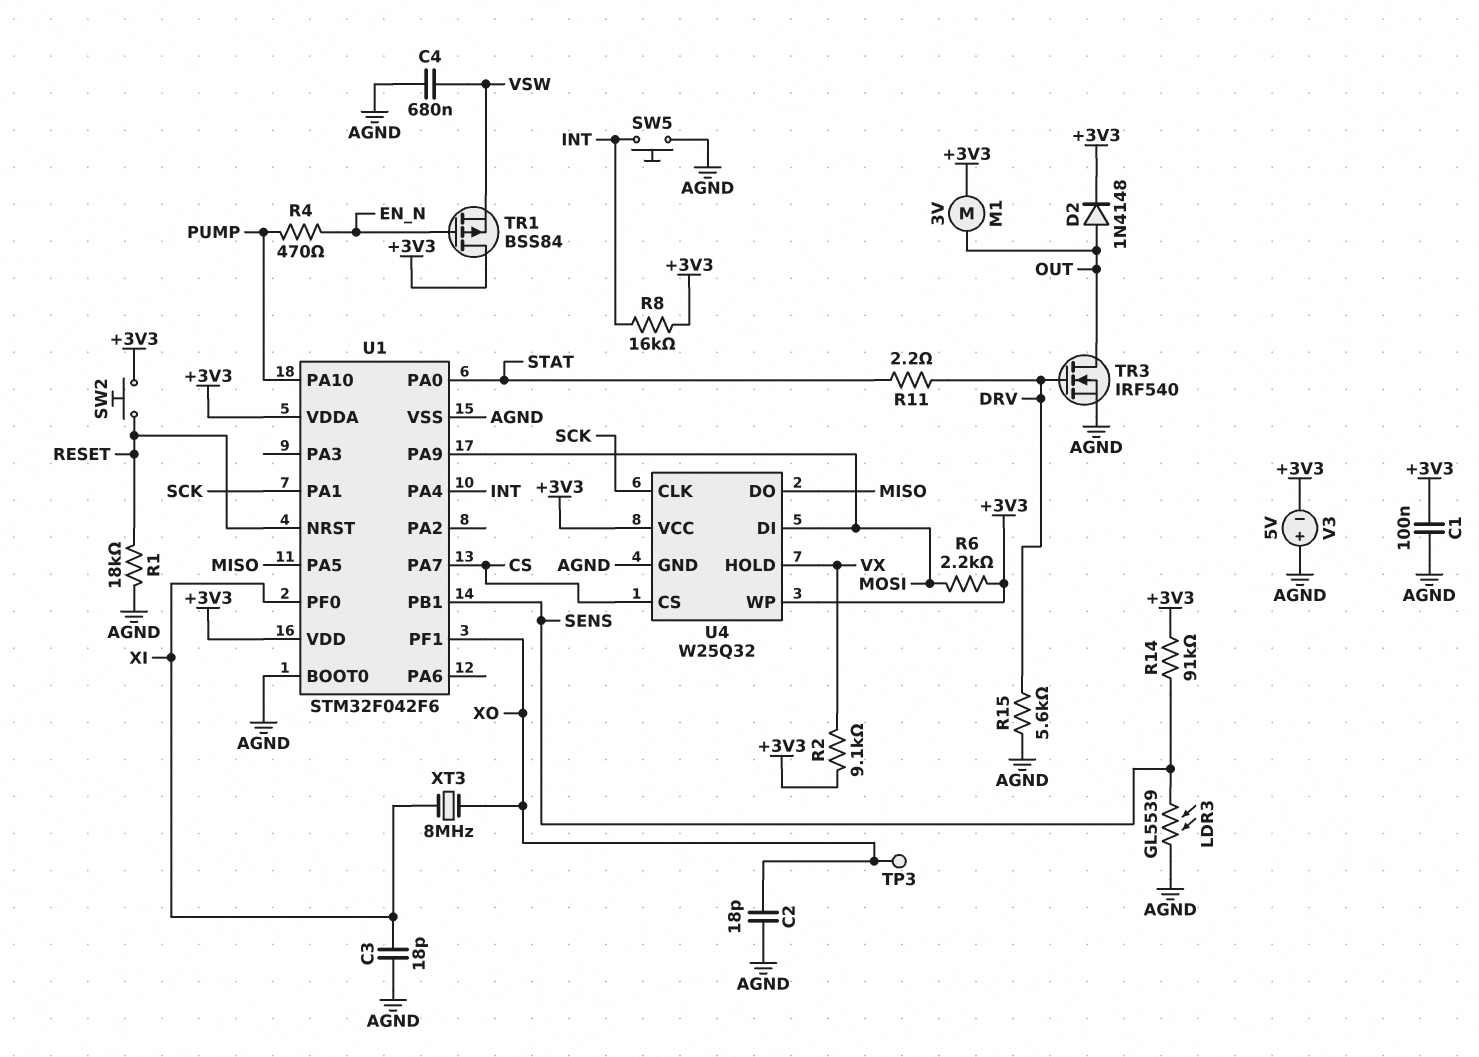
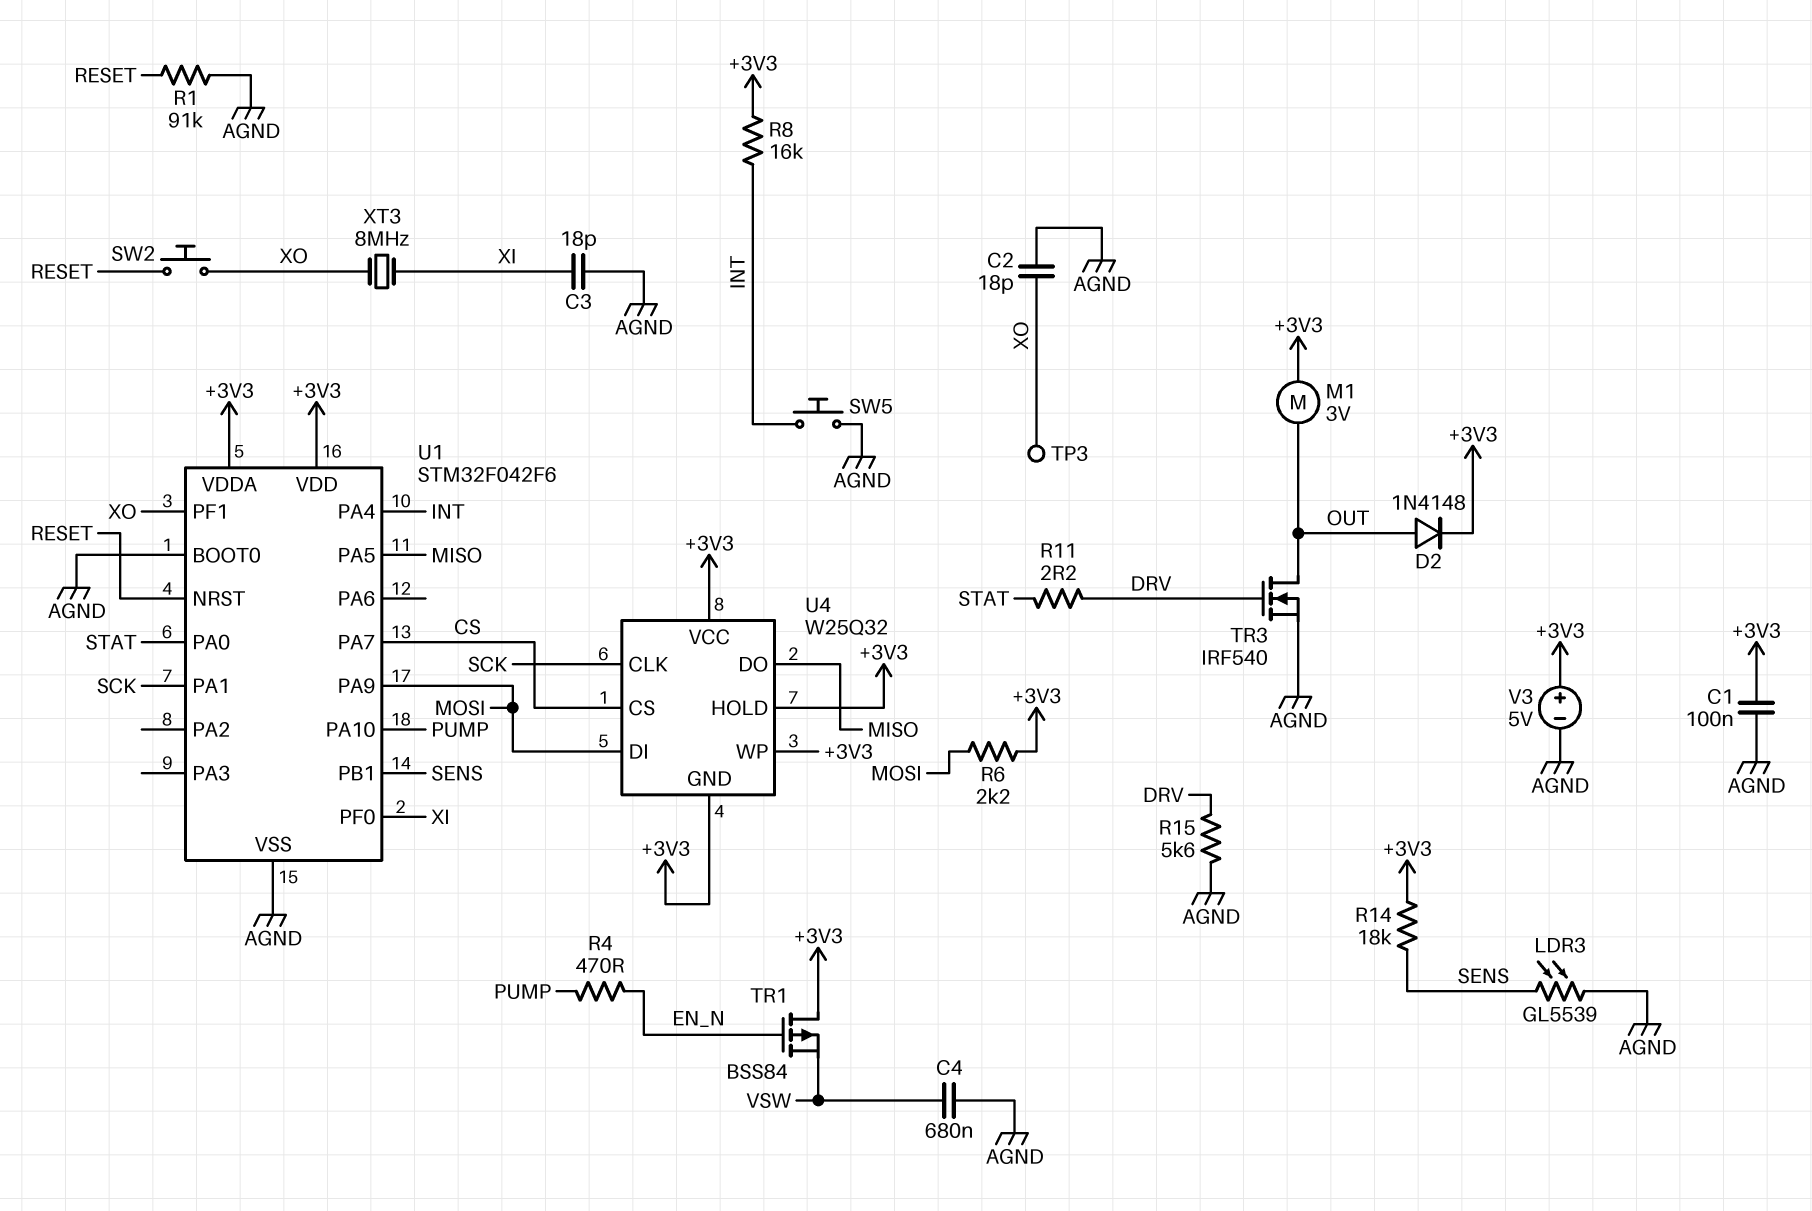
R1: 18k (AGND, RESET) -> 91k (AGND, RESET)
R2: 9.1k (+3V3, VX) -> none
R14: 91k (+3V3, SENS) -> 18k (+3V3, SENS)
SW2: button (+3V3, RESET) -> button (RESET, XO)
U4 pin GND: AGND -> +3V3
U4 pin HOLD: VX -> +3V3
V3: 5V (plus AGND, minus +3V3) -> 5V (plus +3V3, minus AGND)

